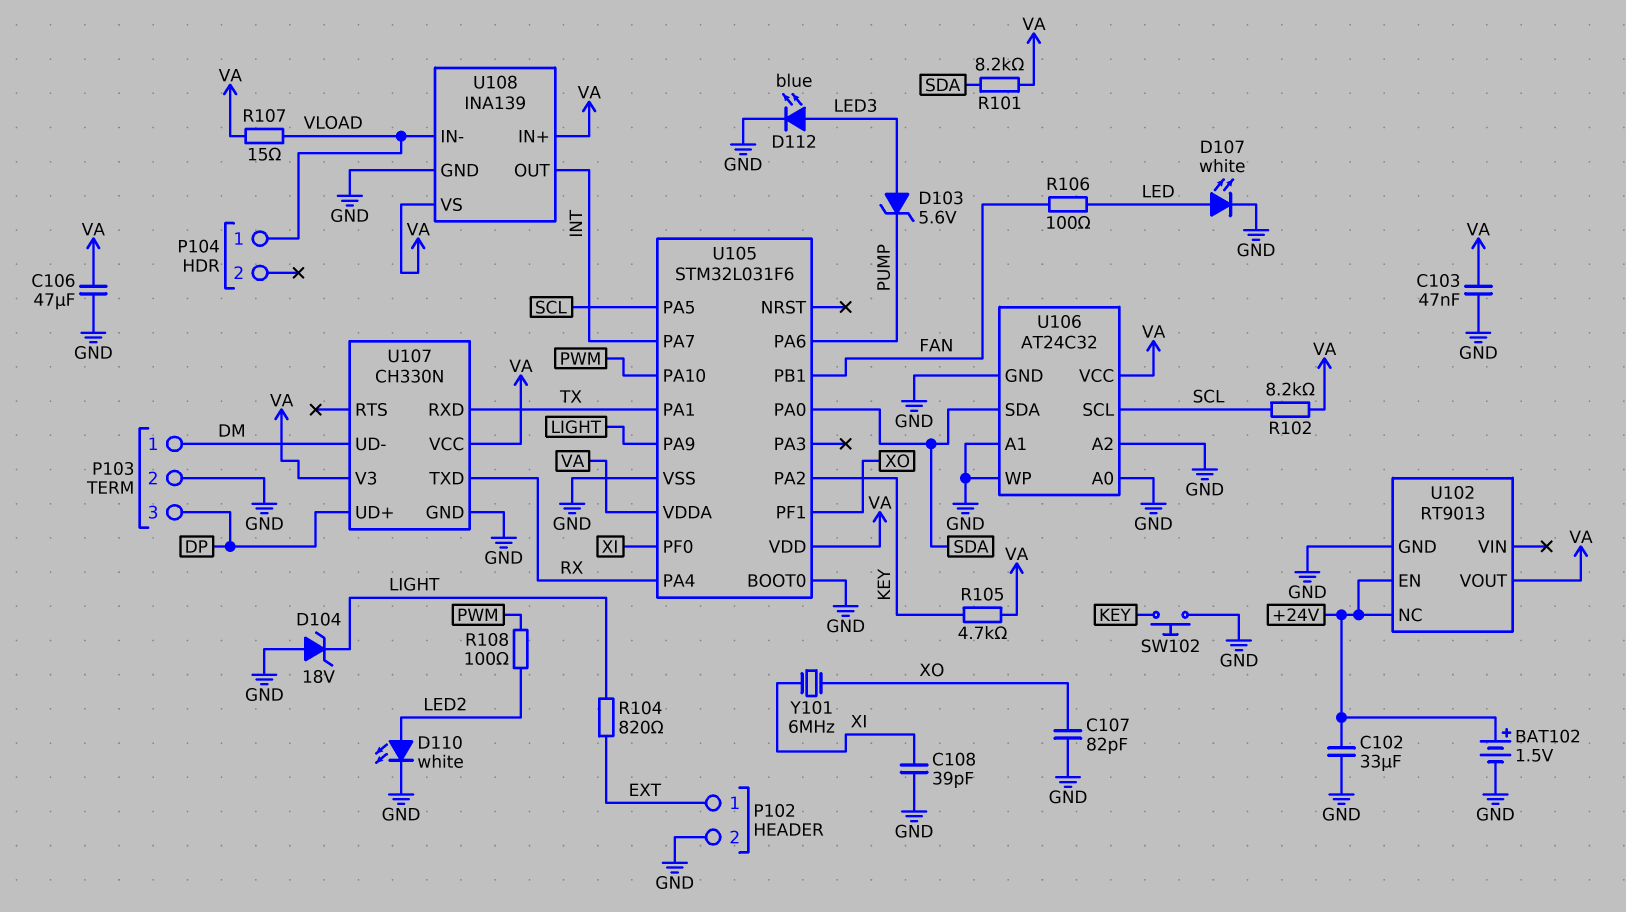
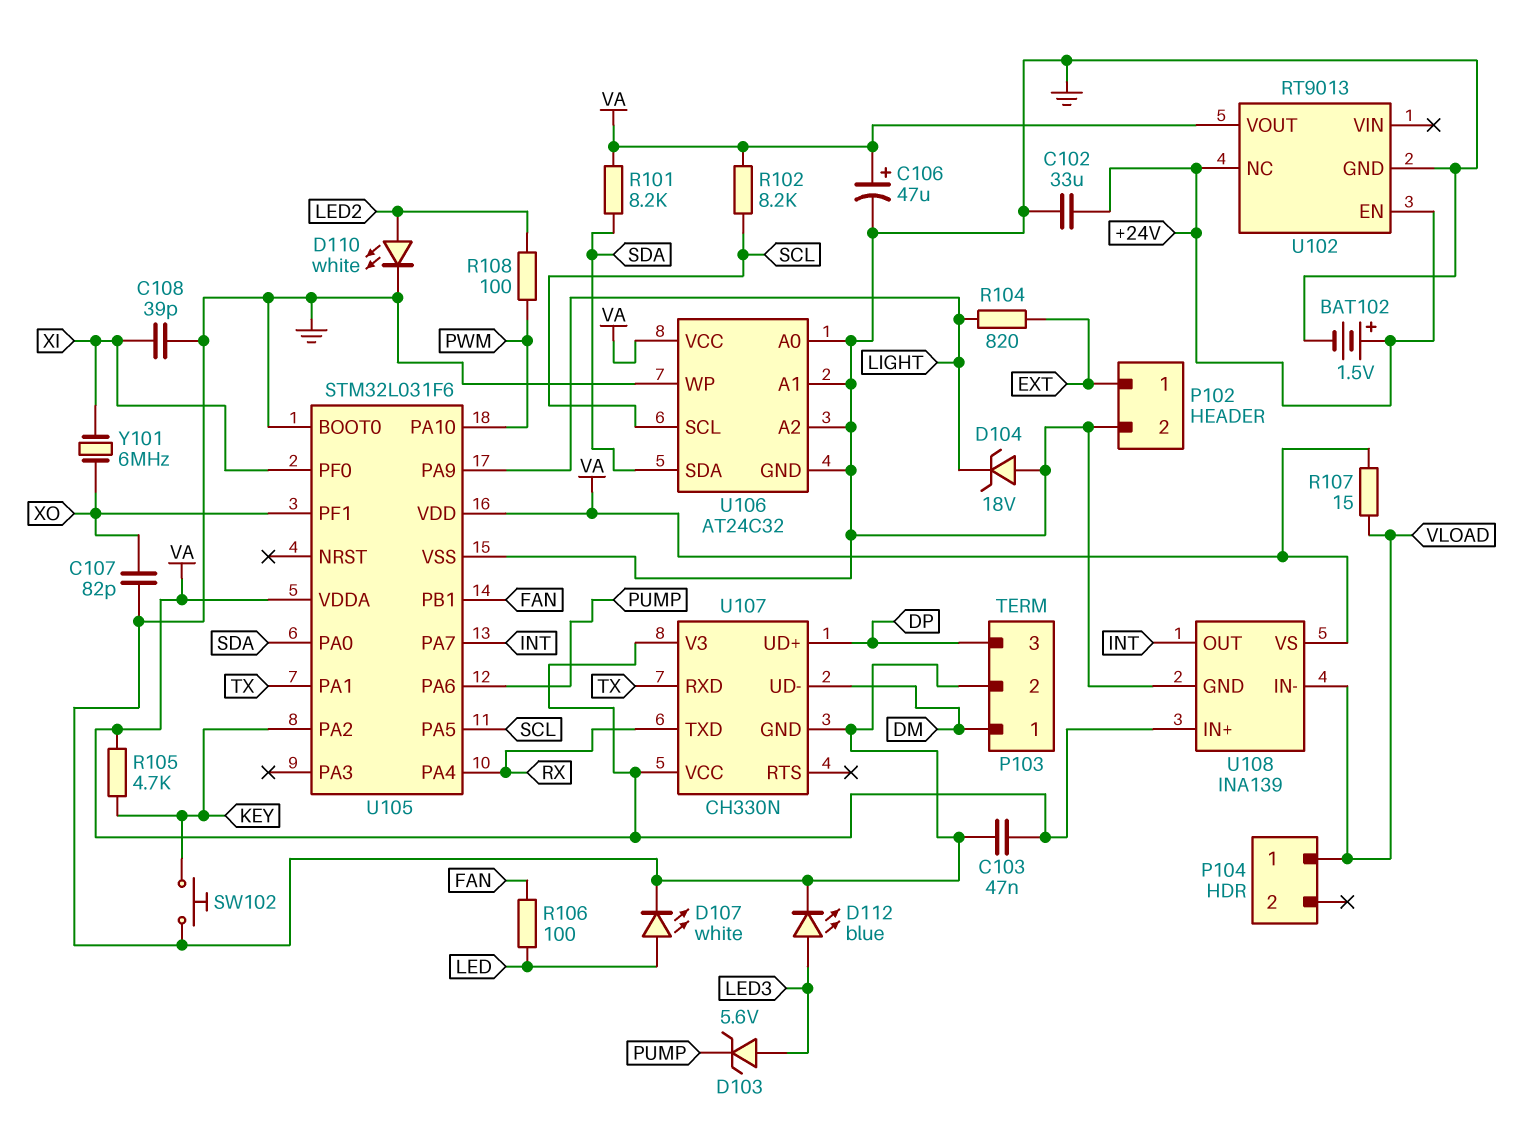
C106: 47uF (GND, VA) -> 47uF (plus VA, minus GND)

